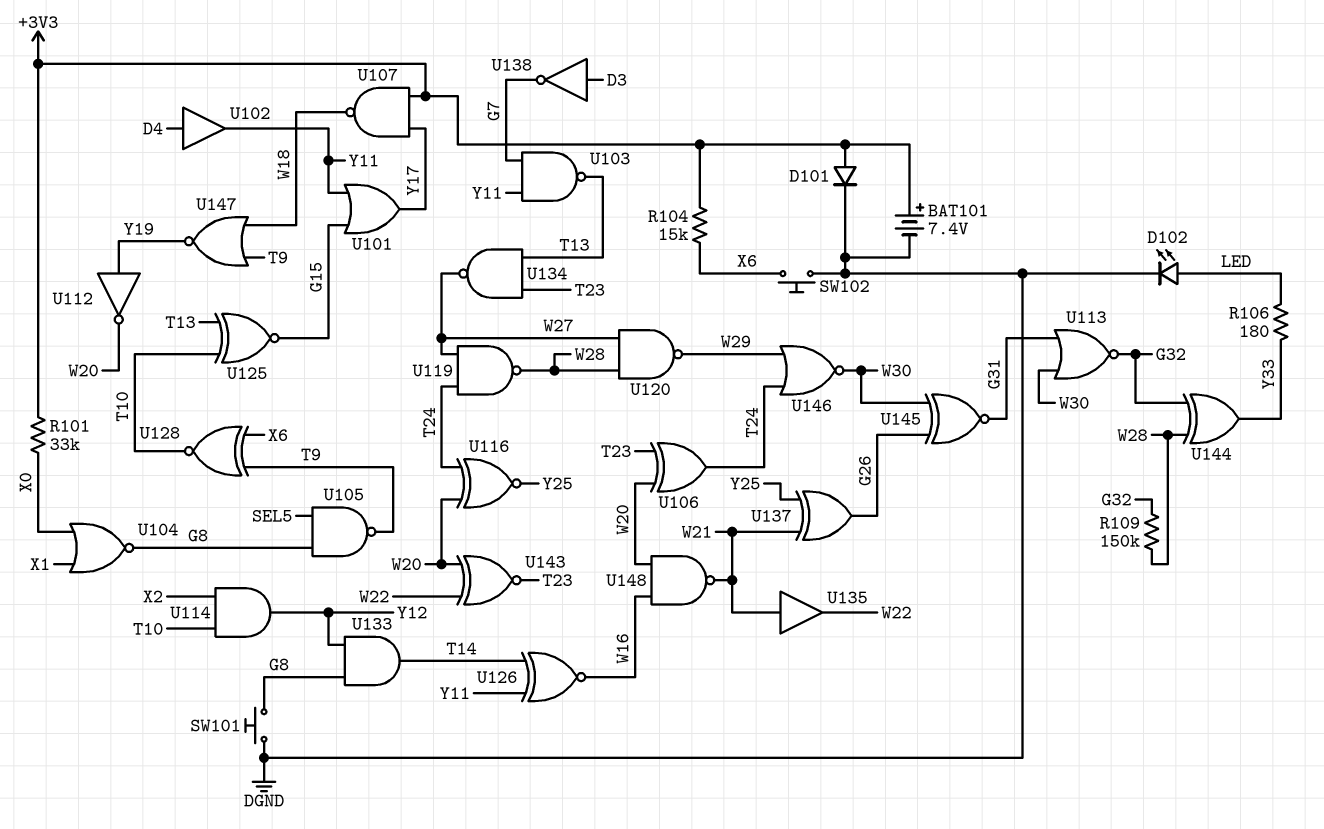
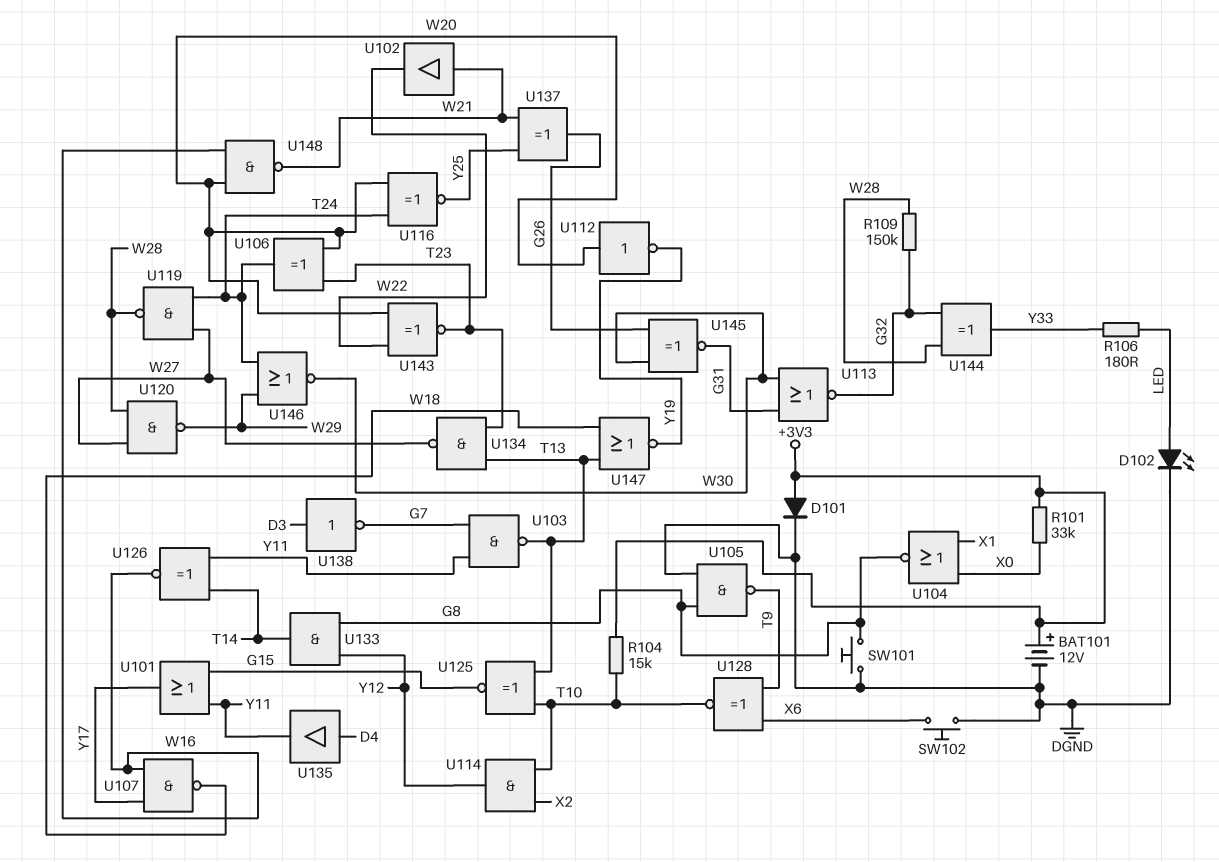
BAT101: 7.4V (plus +3V3, minus DGND) -> 12V (plus +3V3, minus DGND)
R104: 15k (+3V3, X6) -> 15k (+3V3, T10)
U102: buffer (in D4, out Y11) -> buffer (in W21, out W22)
U105: NAND (in G8, in SEL5, out T9) -> NAND (in DGND, in G8, out T9)
U107: NAND (in +3V3, in Y17, out W18) -> NAND (in W16, in Y17, out W18)
U112: NOT (in Y19, out W20) -> NOT (in W20, out Y19)
U135: buffer (in W21, out W22) -> buffer (in D4, out Y11)
U147: NOR (in T9, in W18, out Y19) -> NOR (in T13, in W18, out Y19)

